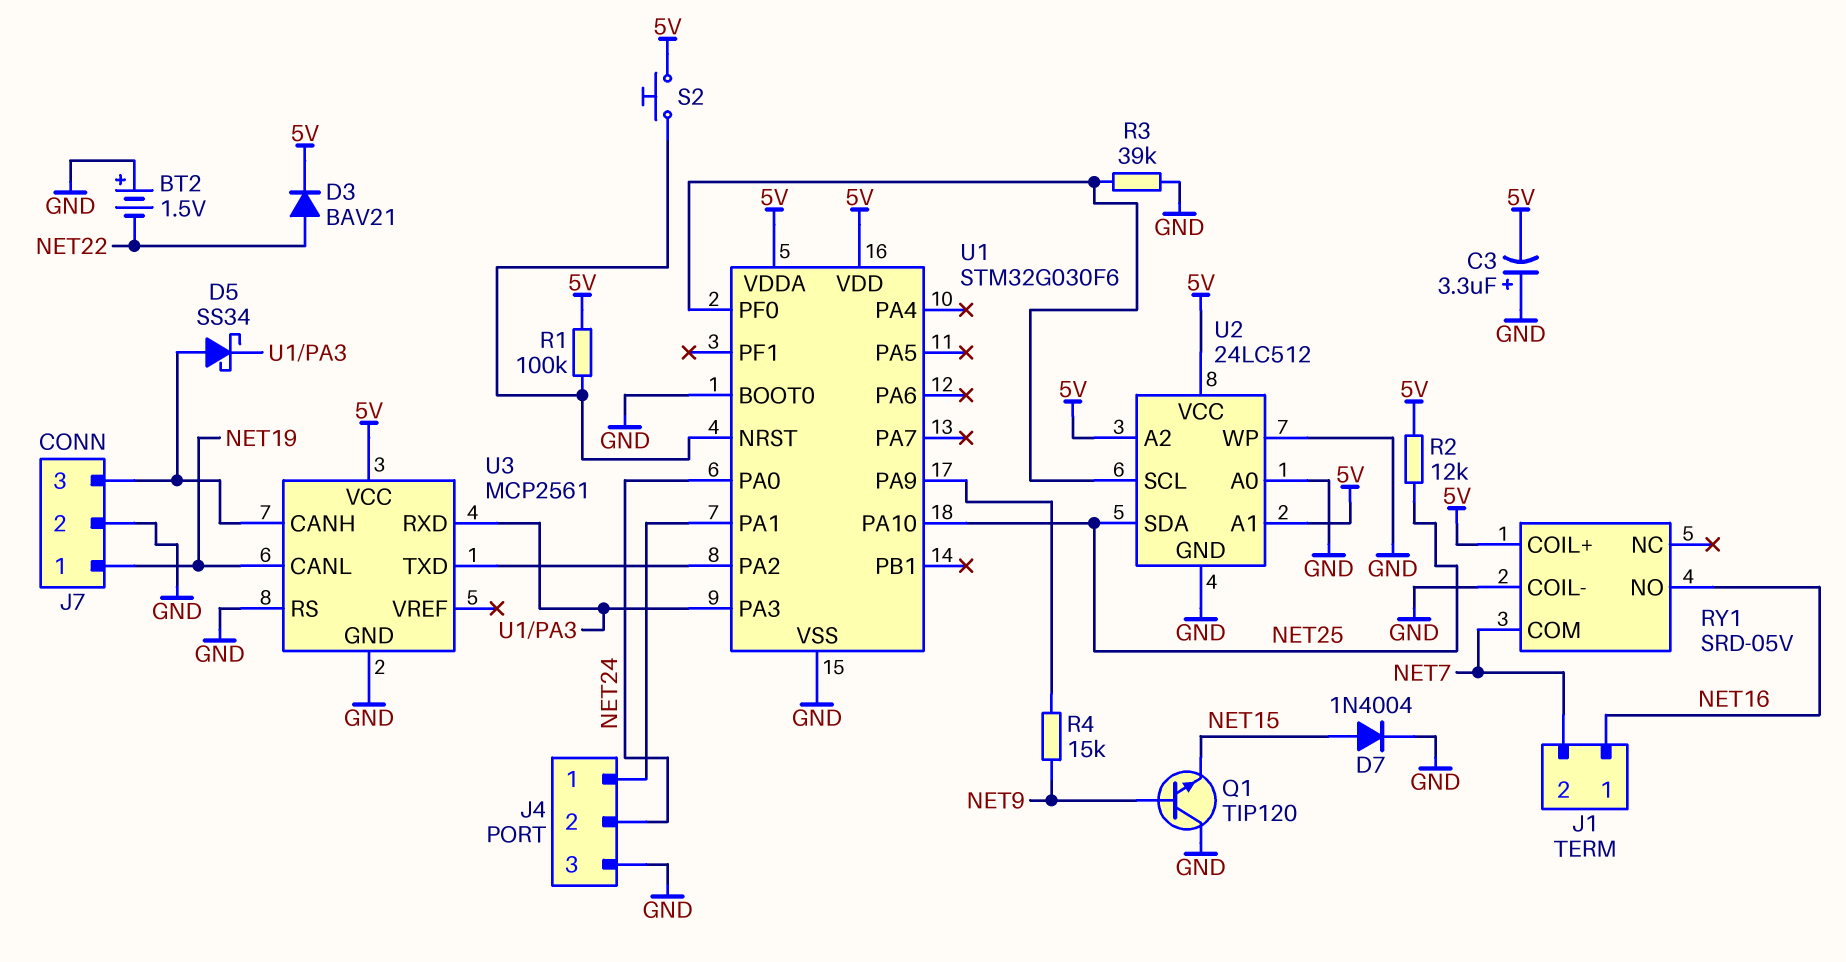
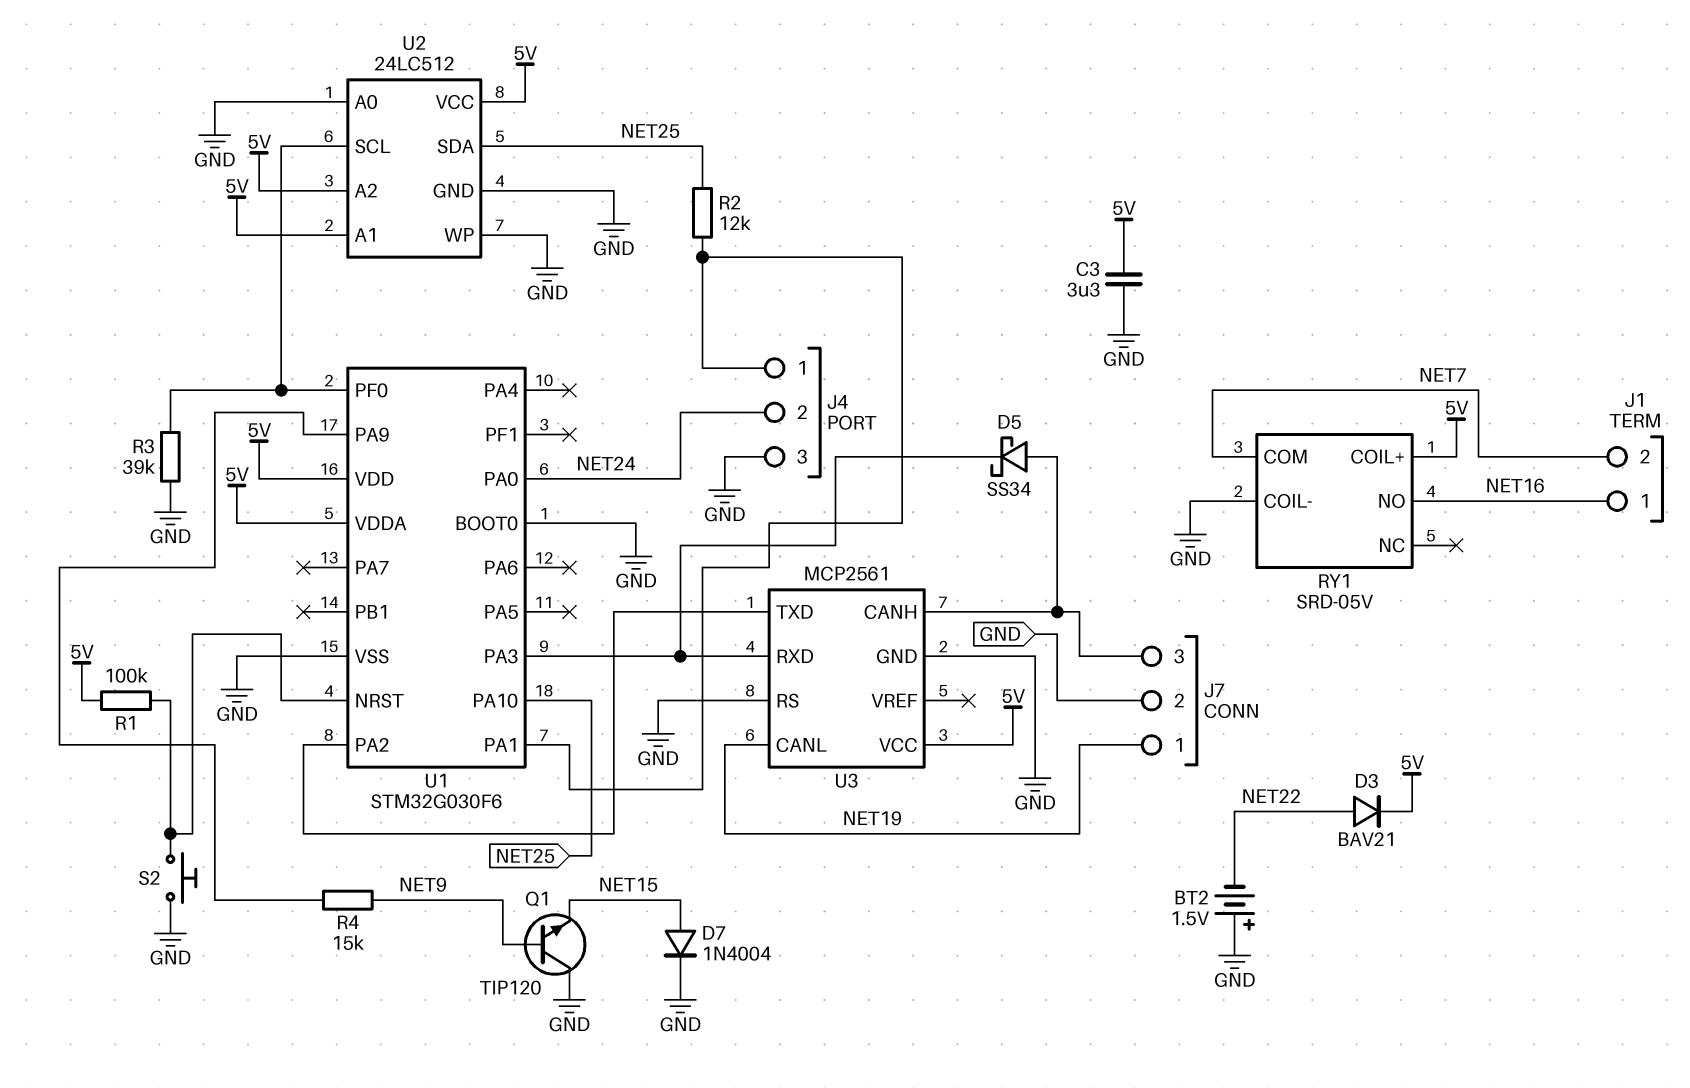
C3: 3.3uF (plus GND, minus 5V) -> 3.3uF (5V, GND)
R2: 12k (5V, NET25) -> 12k (J4/1, NET25)
S2: button (5V, U1/NRST) -> button (GND, U1/NRST)

